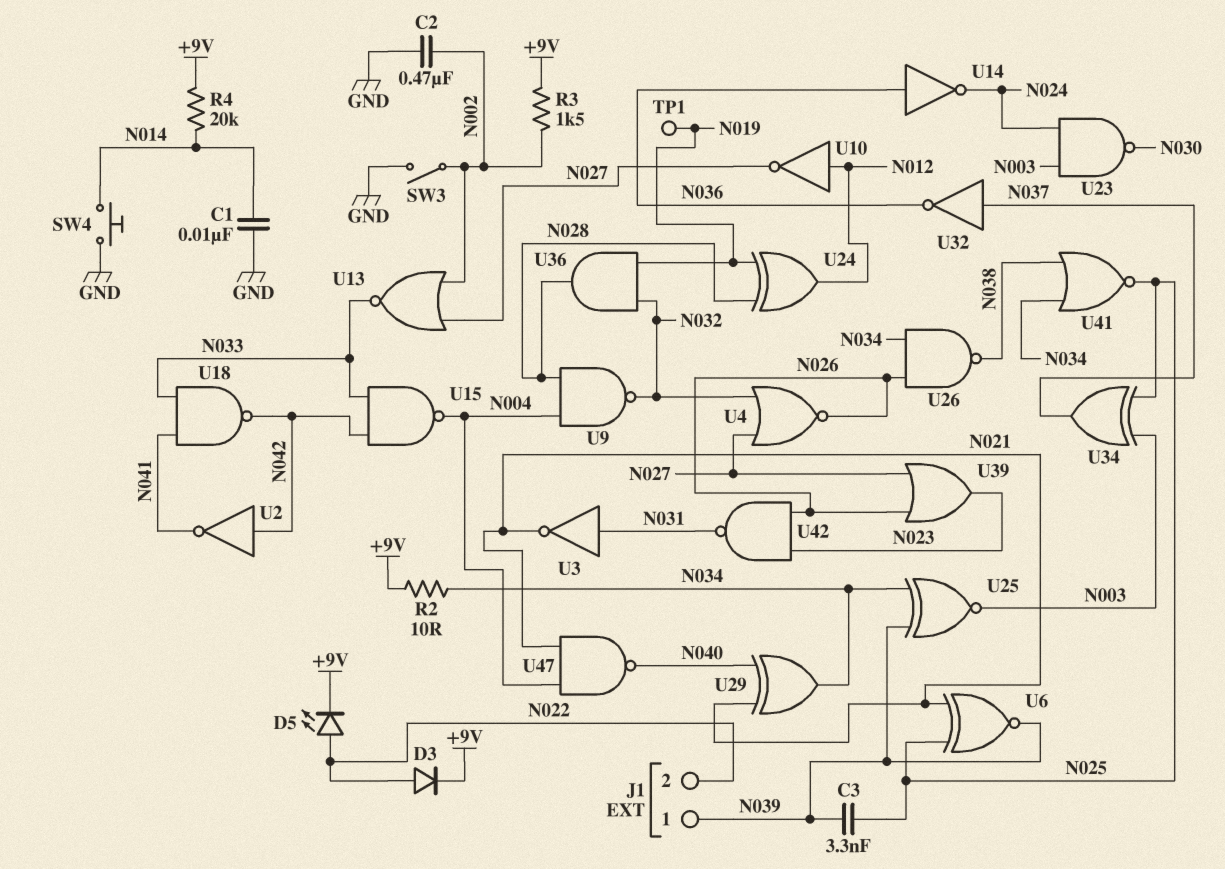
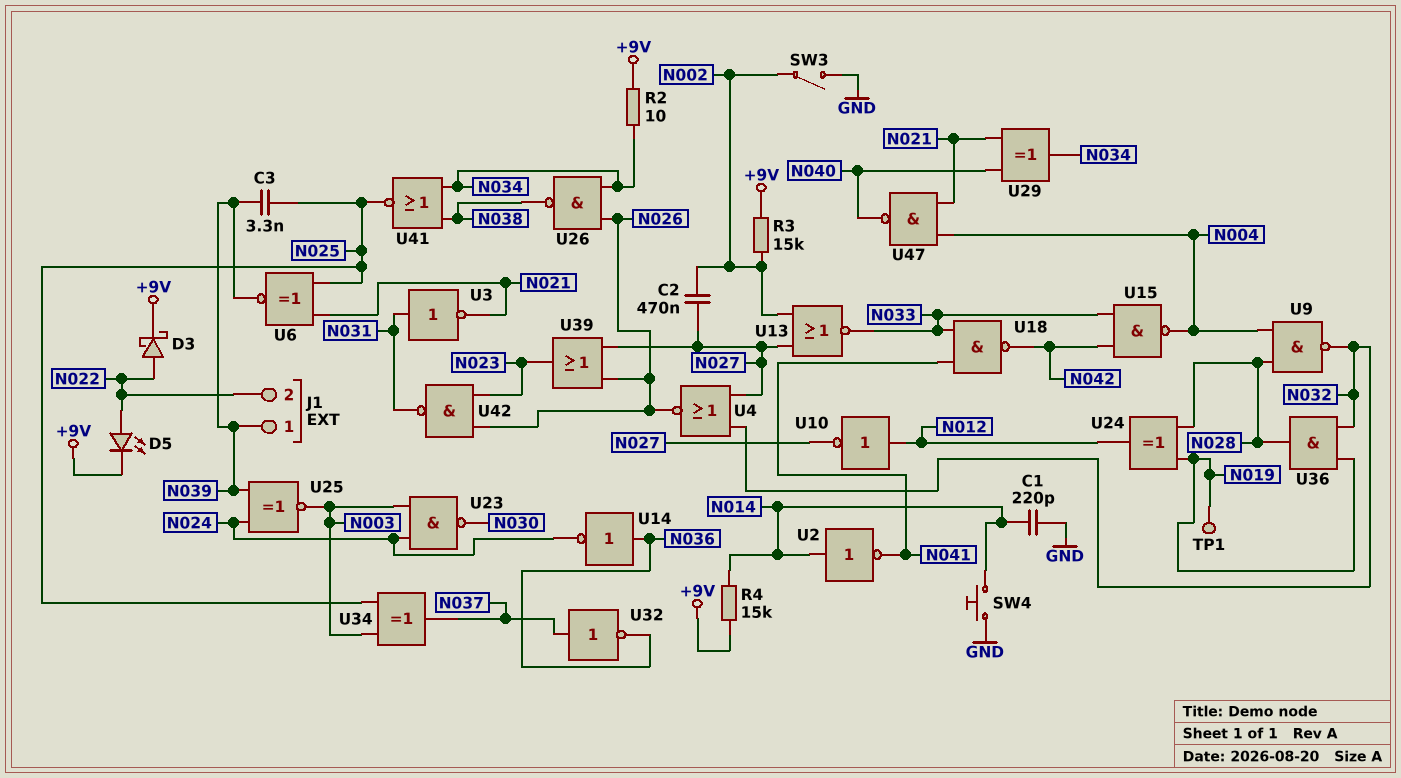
C1: 10nF (GND, N014) -> 220pF (GND, N014)
C2: 470nF (GND, N002) -> 470nF (N002, N027)
D3: diode (A N022, K +9V) -> schottky (A N022, K +9V)
R3: 1.5k (+9V, N002) -> 15k (+9V, N002)
R4: 20k (+9V, N014) -> 15k (+9V, N014)
U2: NOT (in N042, out N041) -> NOT (in N014, out N041)
U25: XNOR (in N034, in N039, out N003) -> XNOR (in N024, in N039, out N003)

